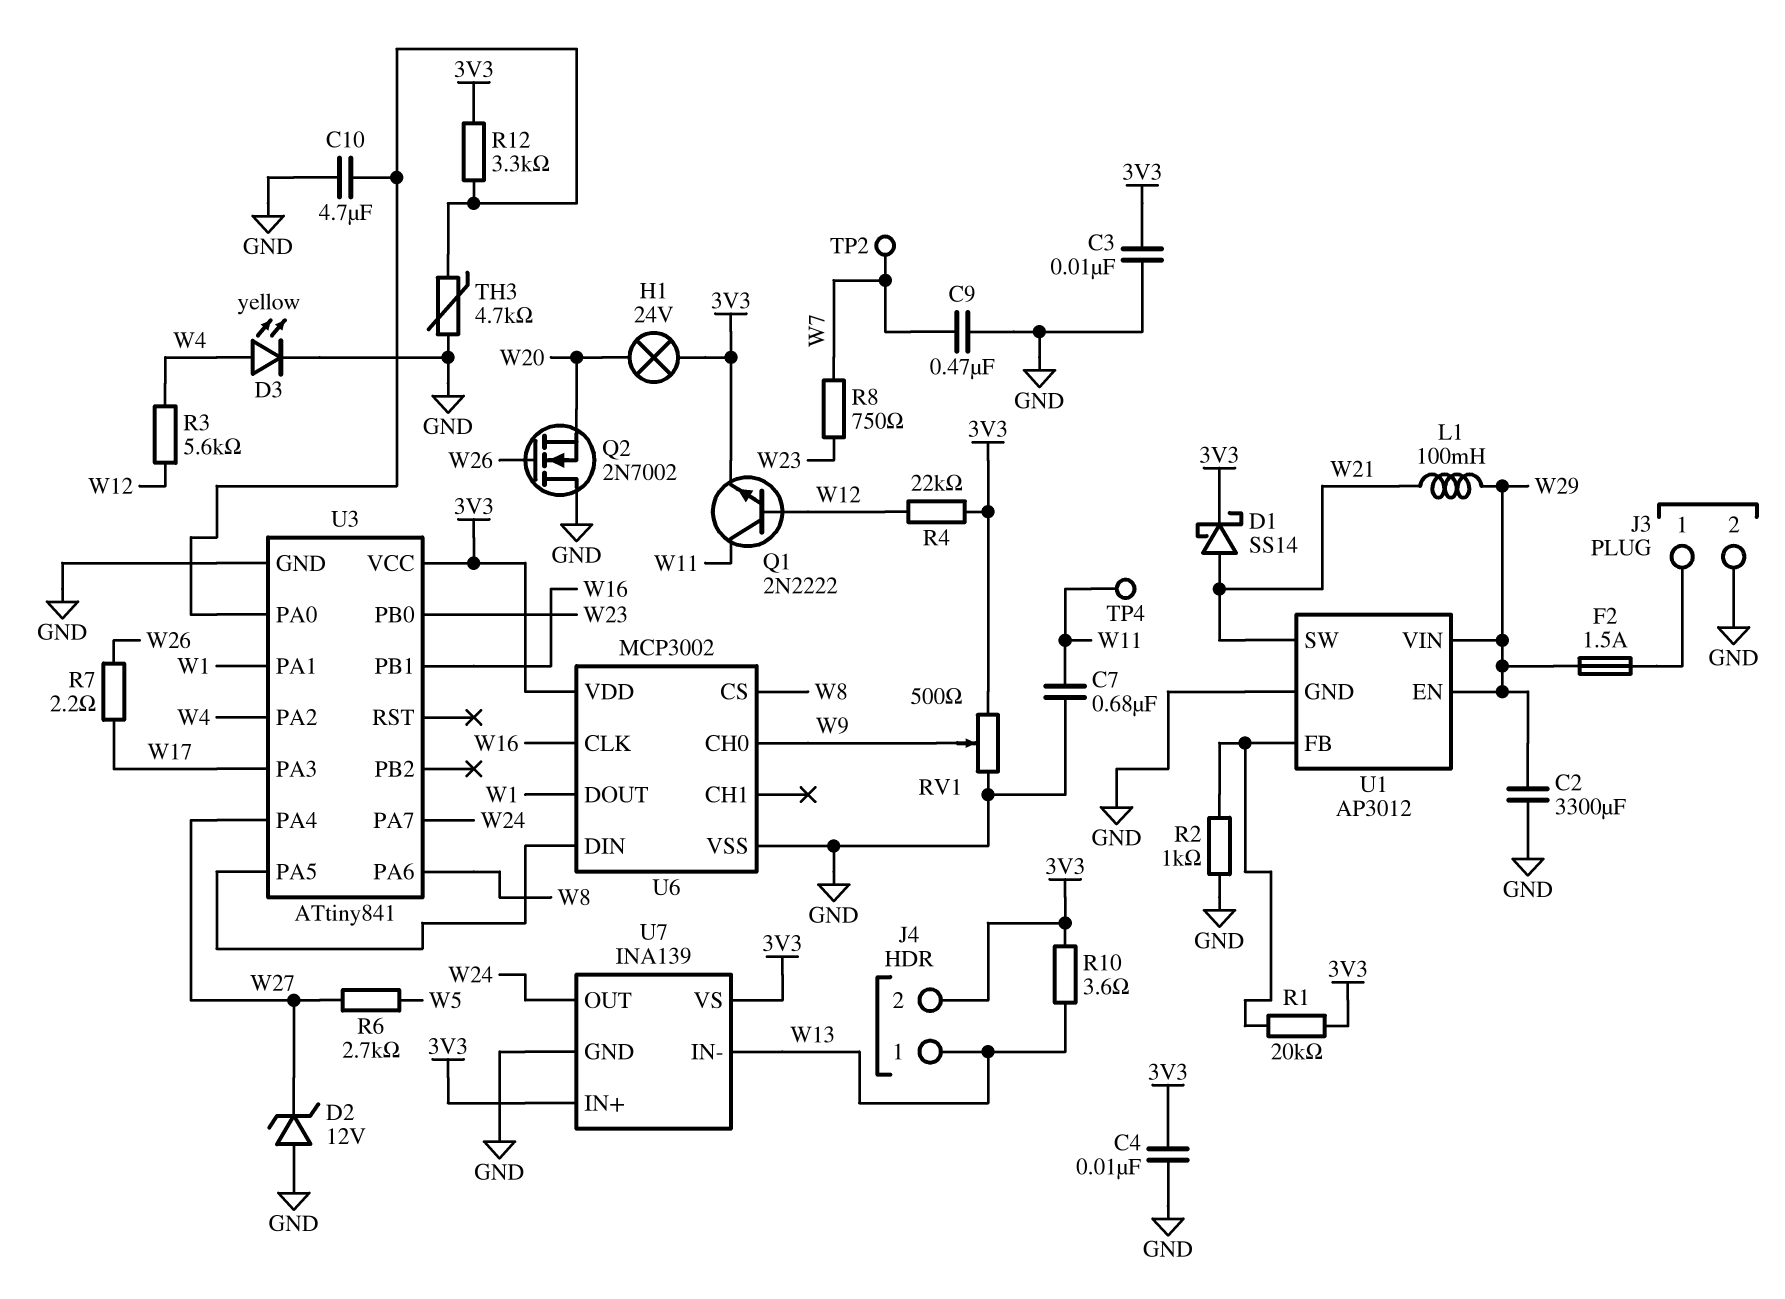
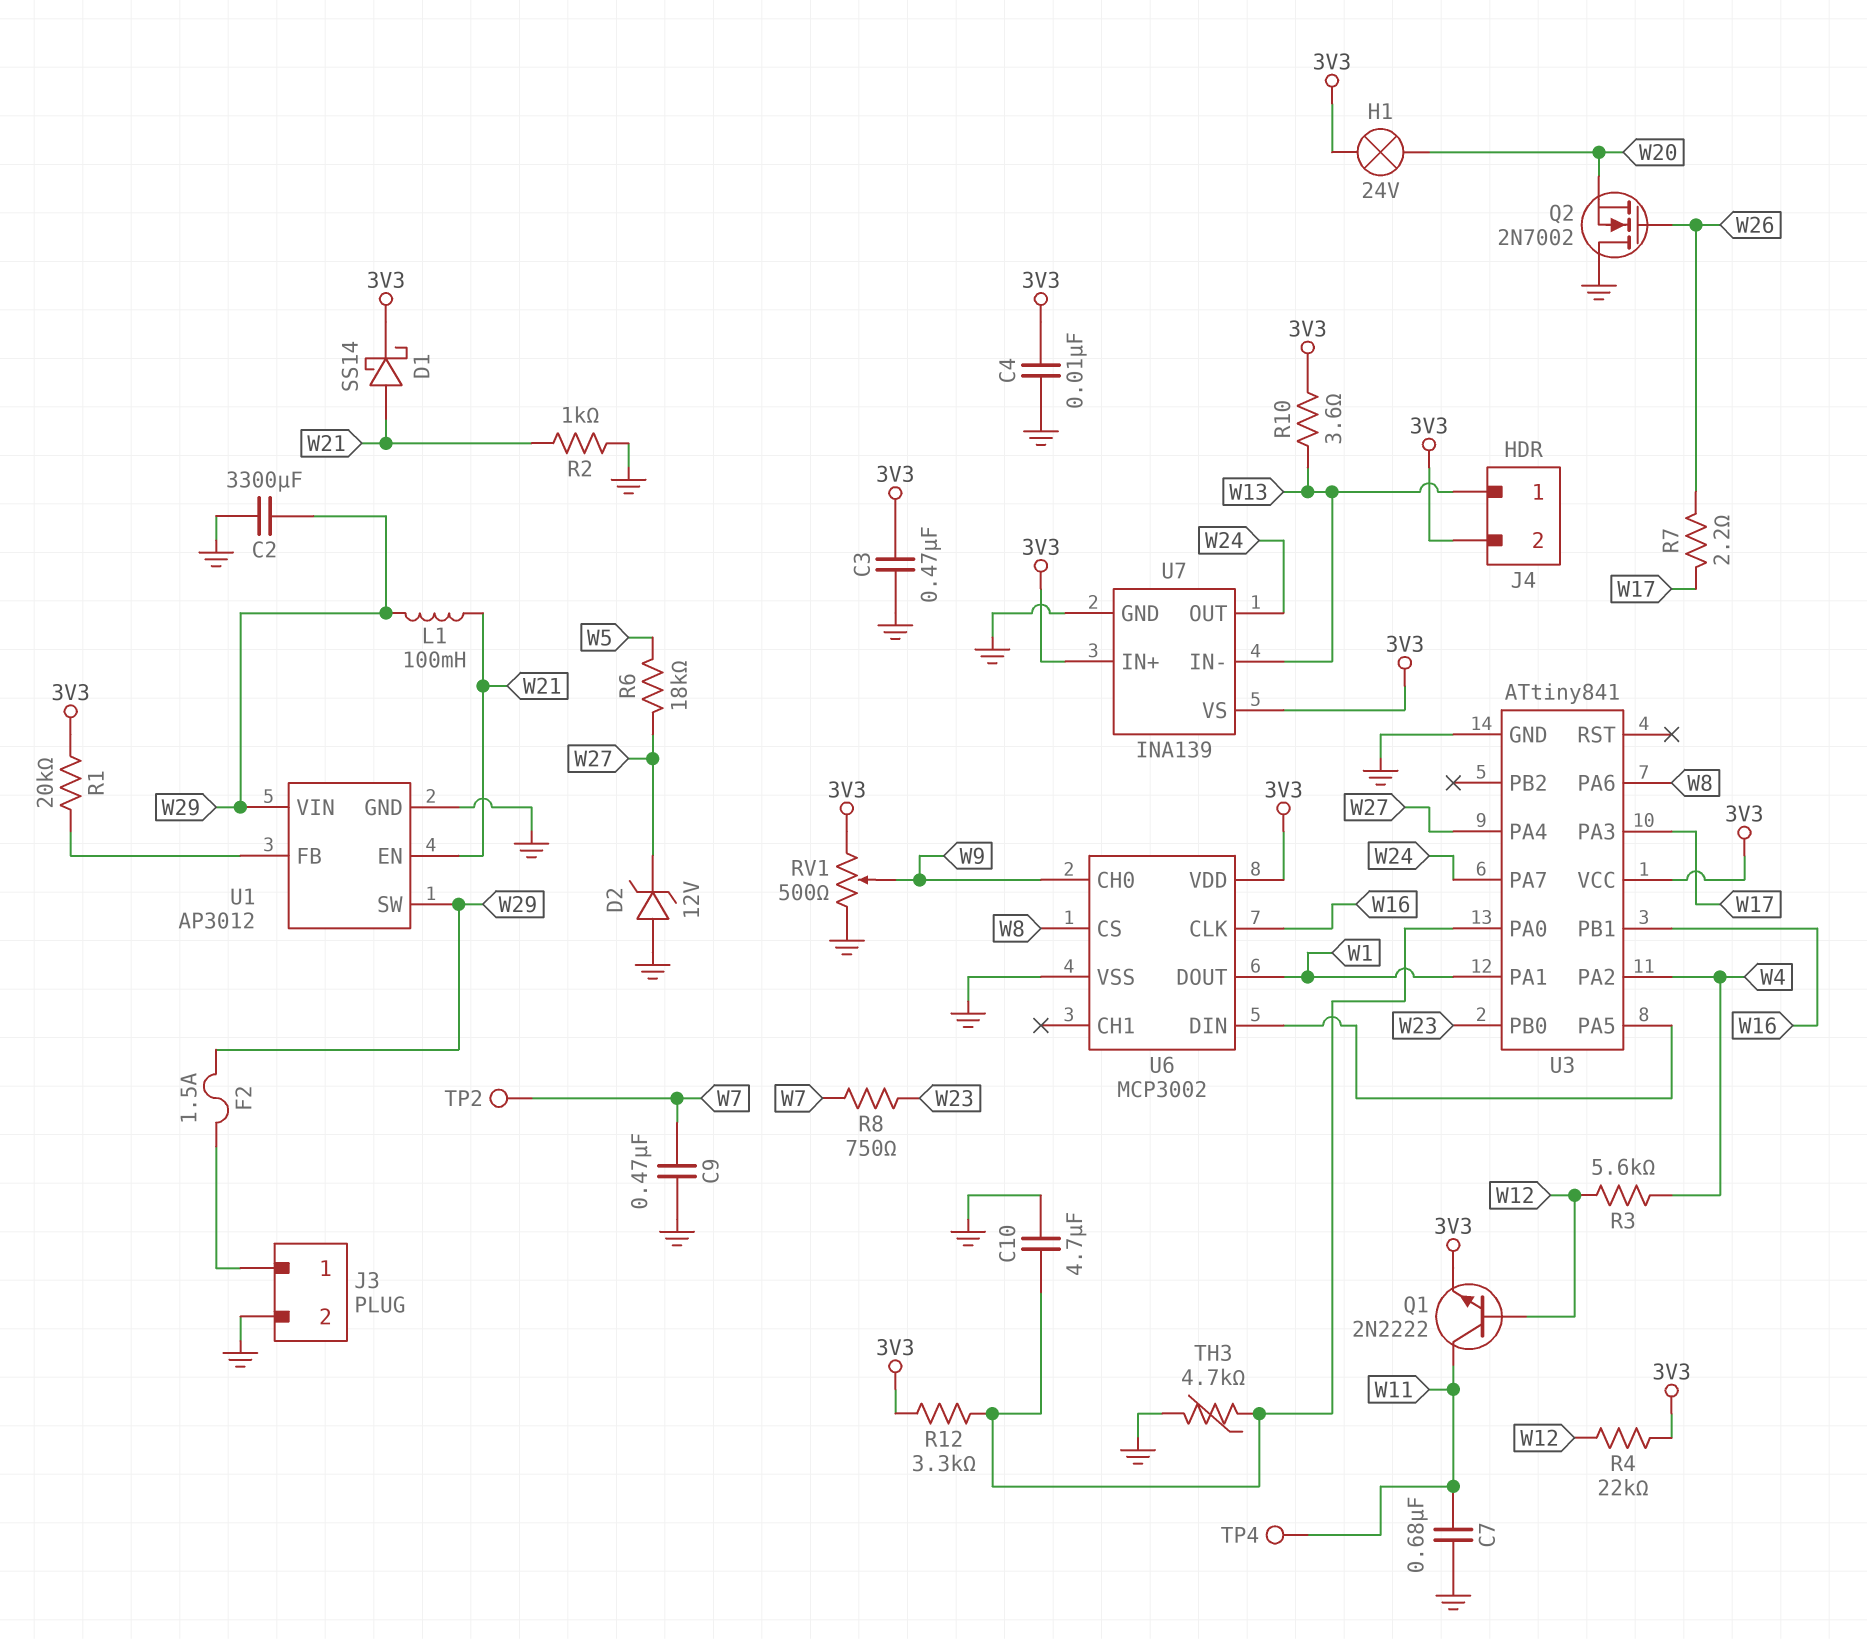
C3: 10nF (3V3, GND) -> 470nF (3V3, GND)
D3: LED yellow (A W4, K GND) -> none
R2: 1k (GND, U1/FB) -> 1k (GND, W21)
R6: 2.7k (W5, W27) -> 18k (W5, W27)
U1 pin EN: W29 -> W21
U1 pin SW: W21 -> W29

